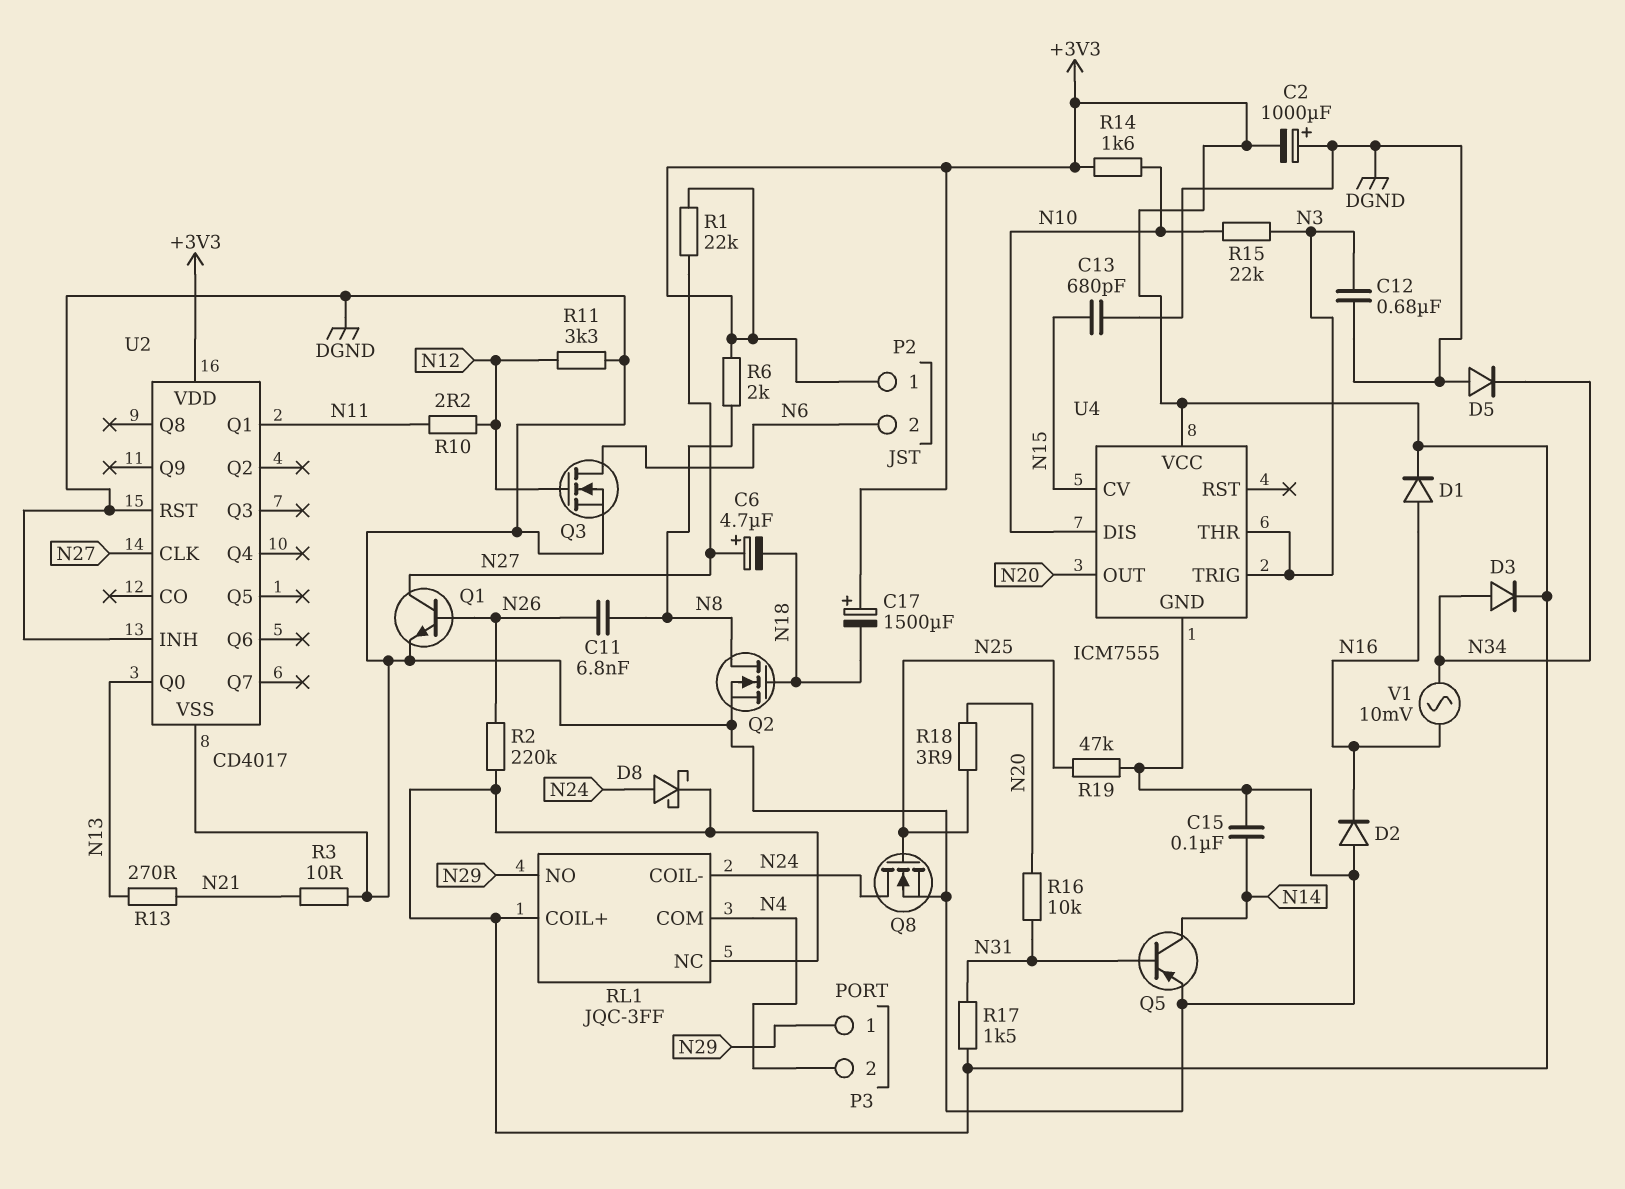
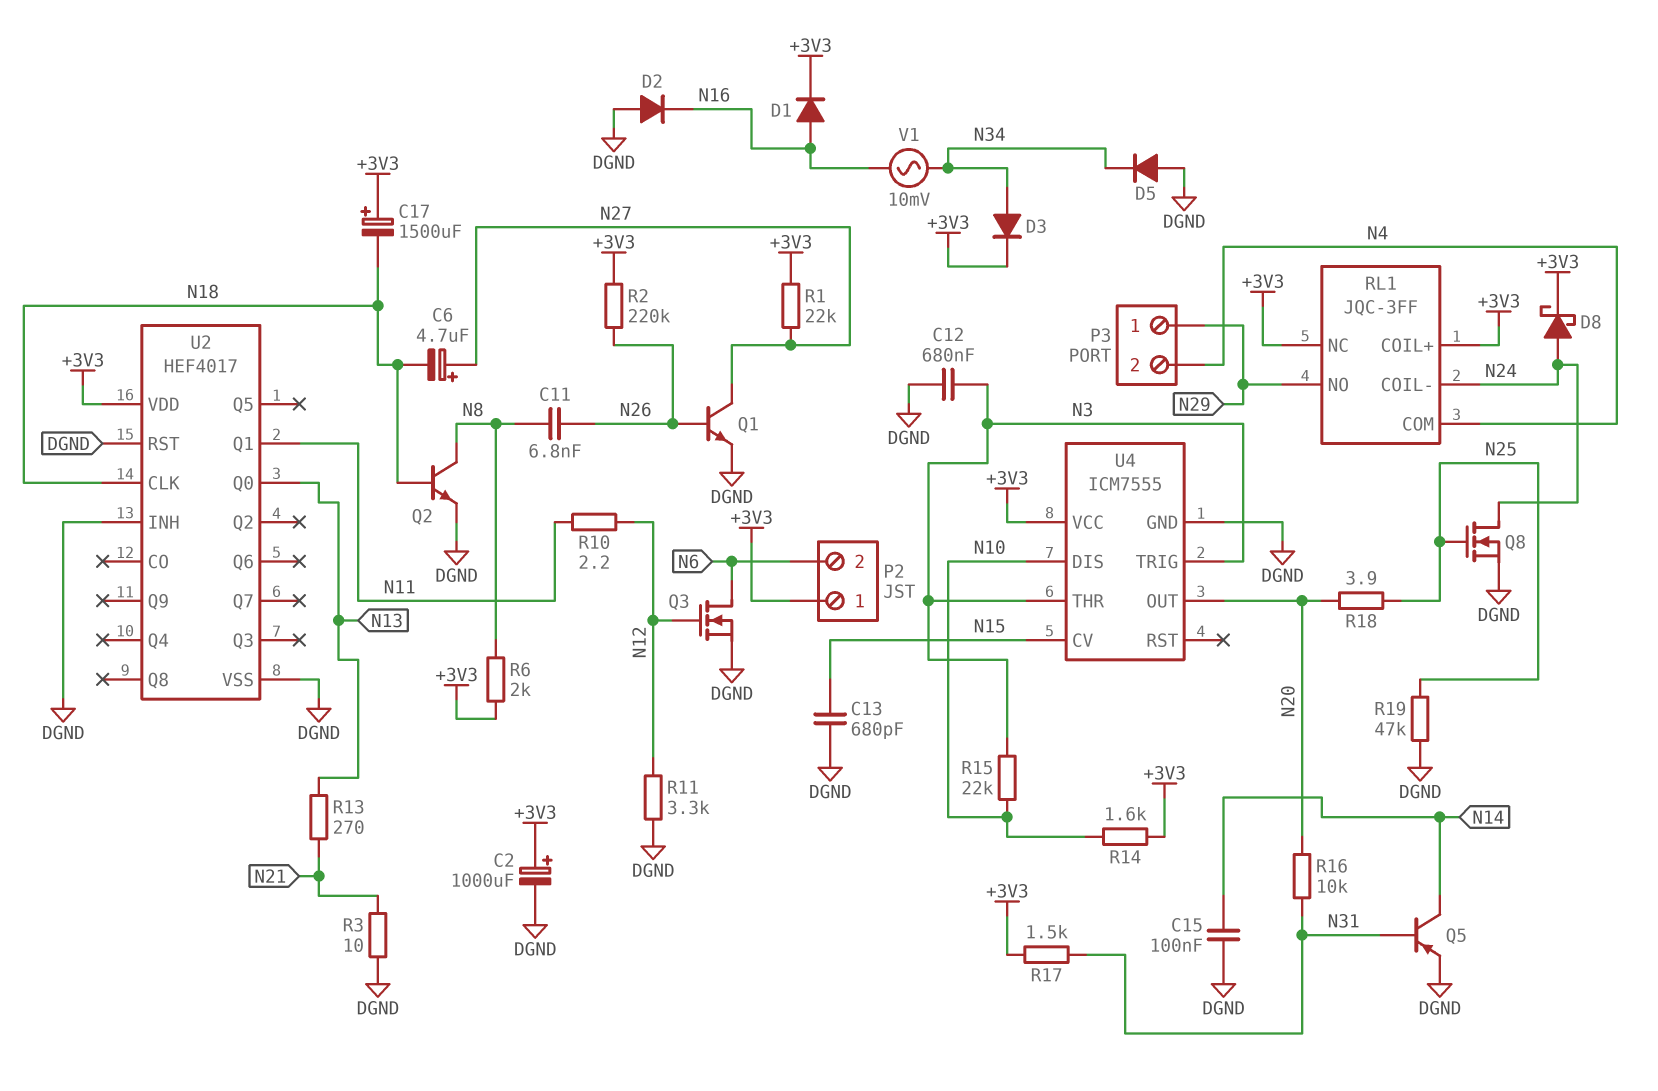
C2: 1000uF (plus DGND, minus +3V3) -> 1000uF (plus +3V3, minus DGND)
Q2: NMOS (G N18, D N8, S DGND) -> NPN (B N18, C N8, E DGND)
U2: CD4017 -> HEF4017
U2 pin CLK: N27 -> N18

